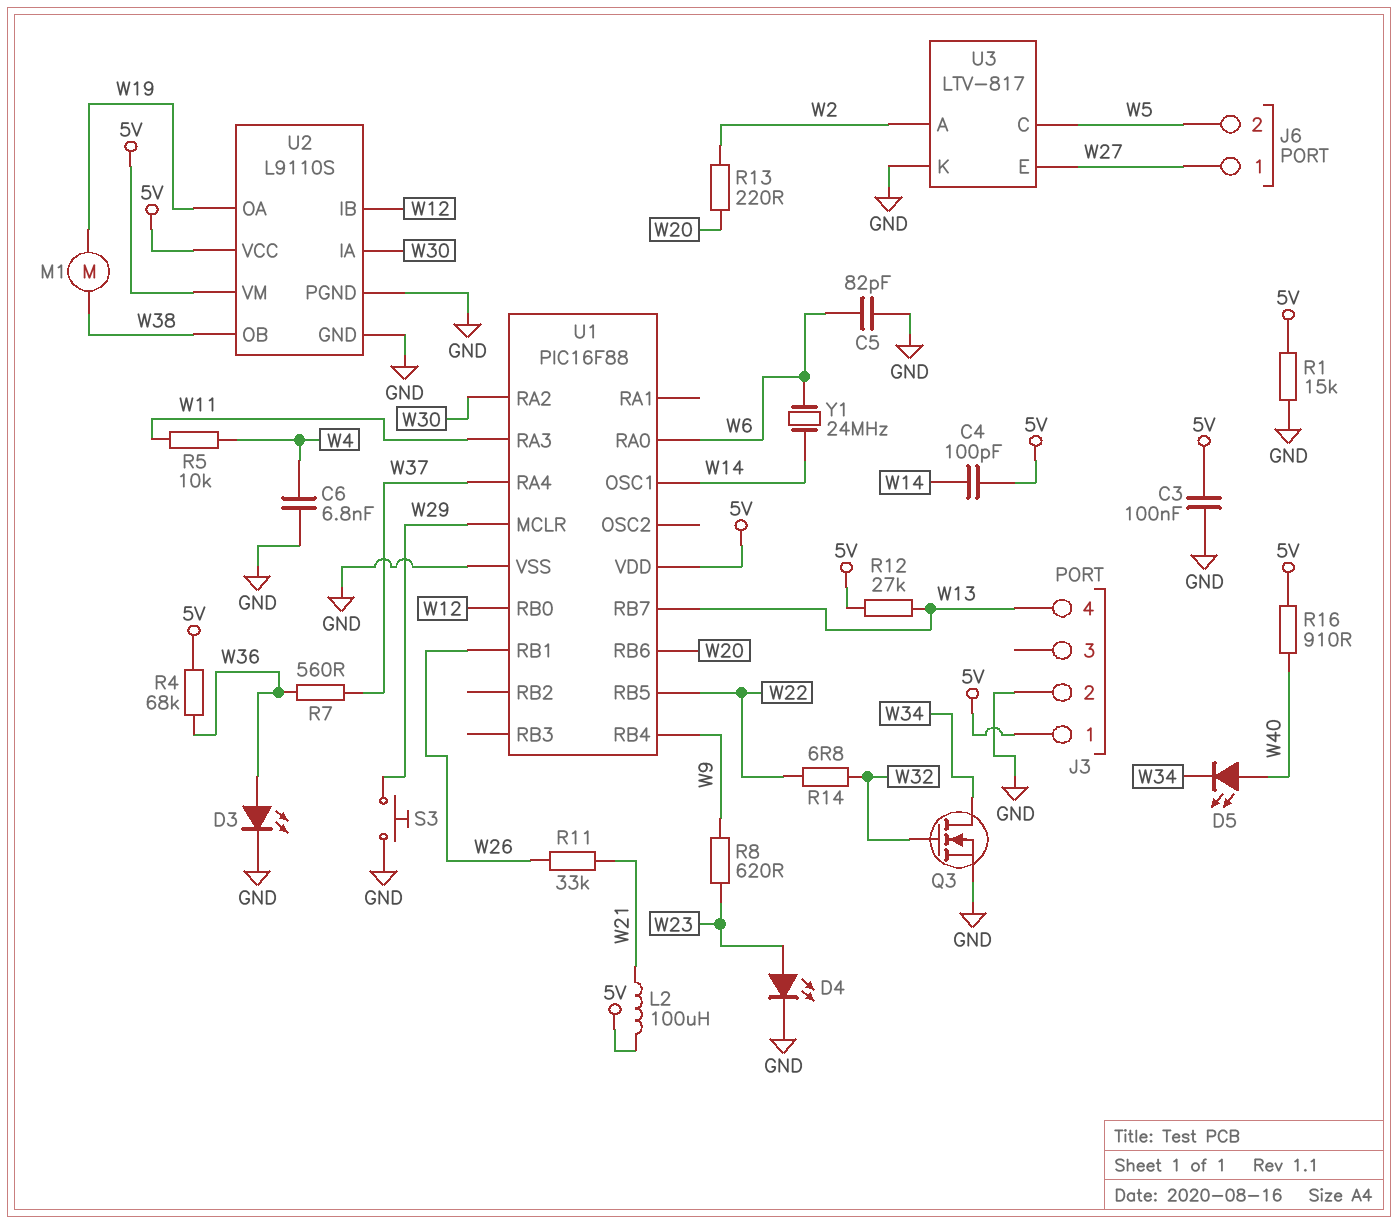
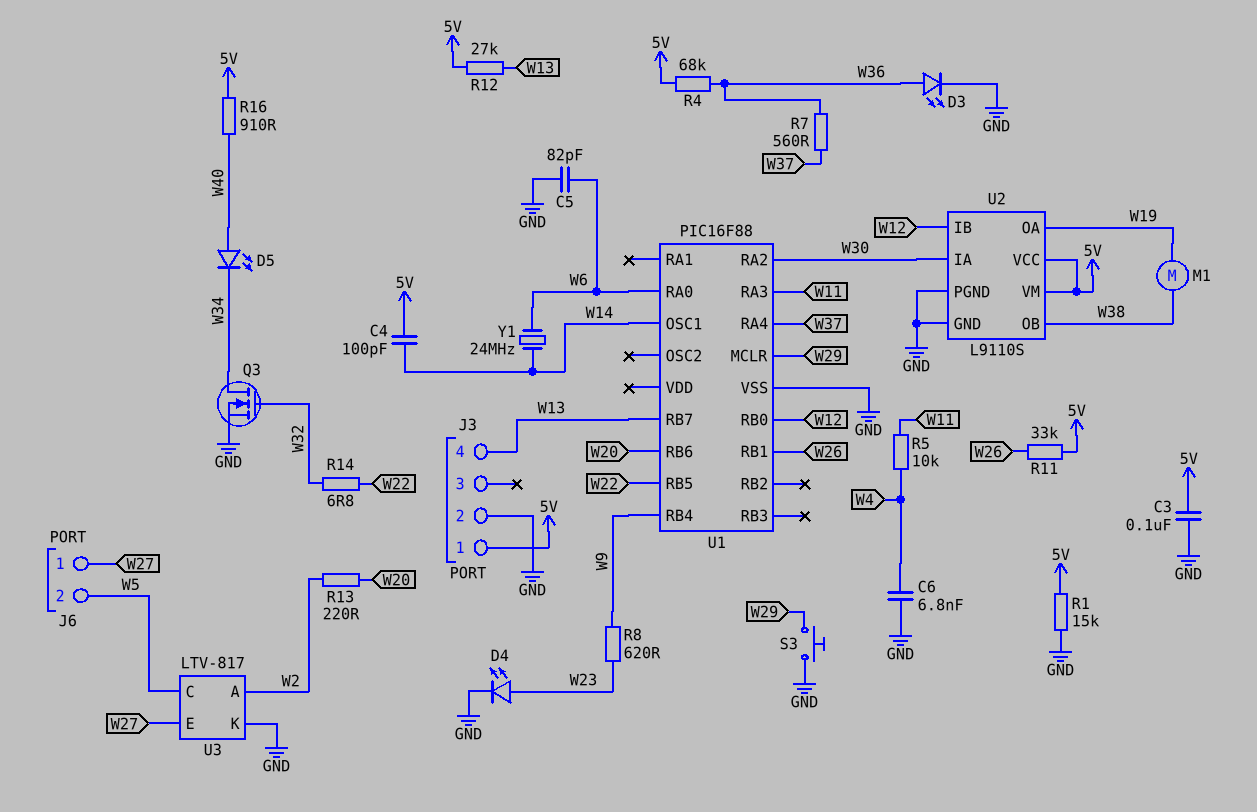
L2: 100uH (5V, W21) -> none
R11: 33k (W21, W26) -> 33k (5V, W26)
U1 pin VDD: 5V -> none

